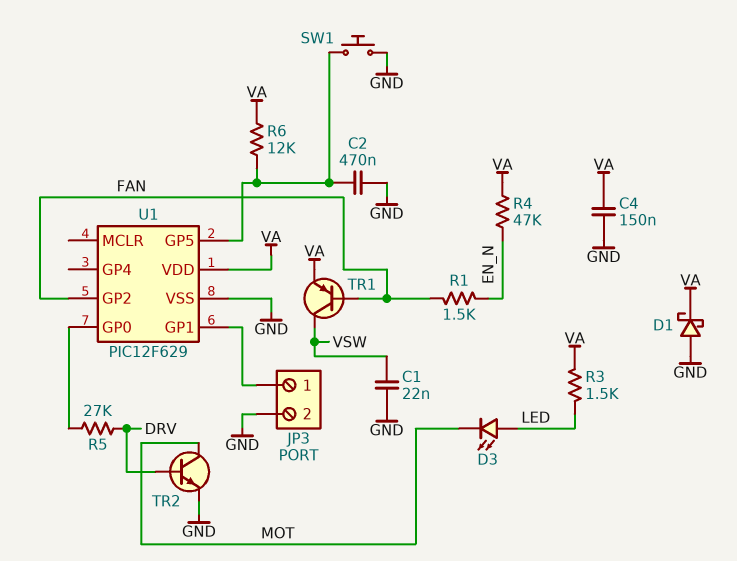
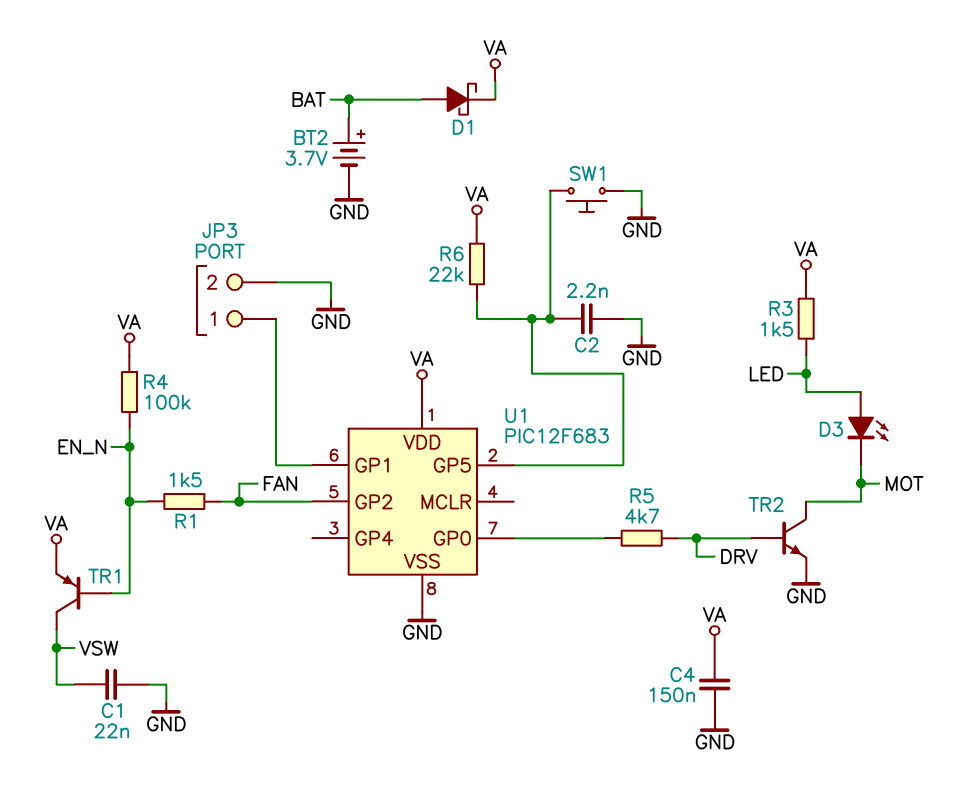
BT2: none -> 3.7V (plus BAT, minus GND)
C2: 470nF (GND, U1/GP5) -> 2.2nF (GND, U1/GP5)
D1: schottky (A GND, K VA) -> schottky (A BAT, K VA)
R4: 47k (EN_N, VA) -> 100k (EN_N, VA)
R5: 27k (DRV, U1/GP0) -> 4.7k (DRV, U1/GP0)
R6: 12k (U1/GP5, VA) -> 22k (U1/GP5, VA)
TR1: PNP (B FAN, C VSW, E VA) -> PNP (B EN_N, C VSW, E VA)
U1: PIC12F629 -> PIC12F683

